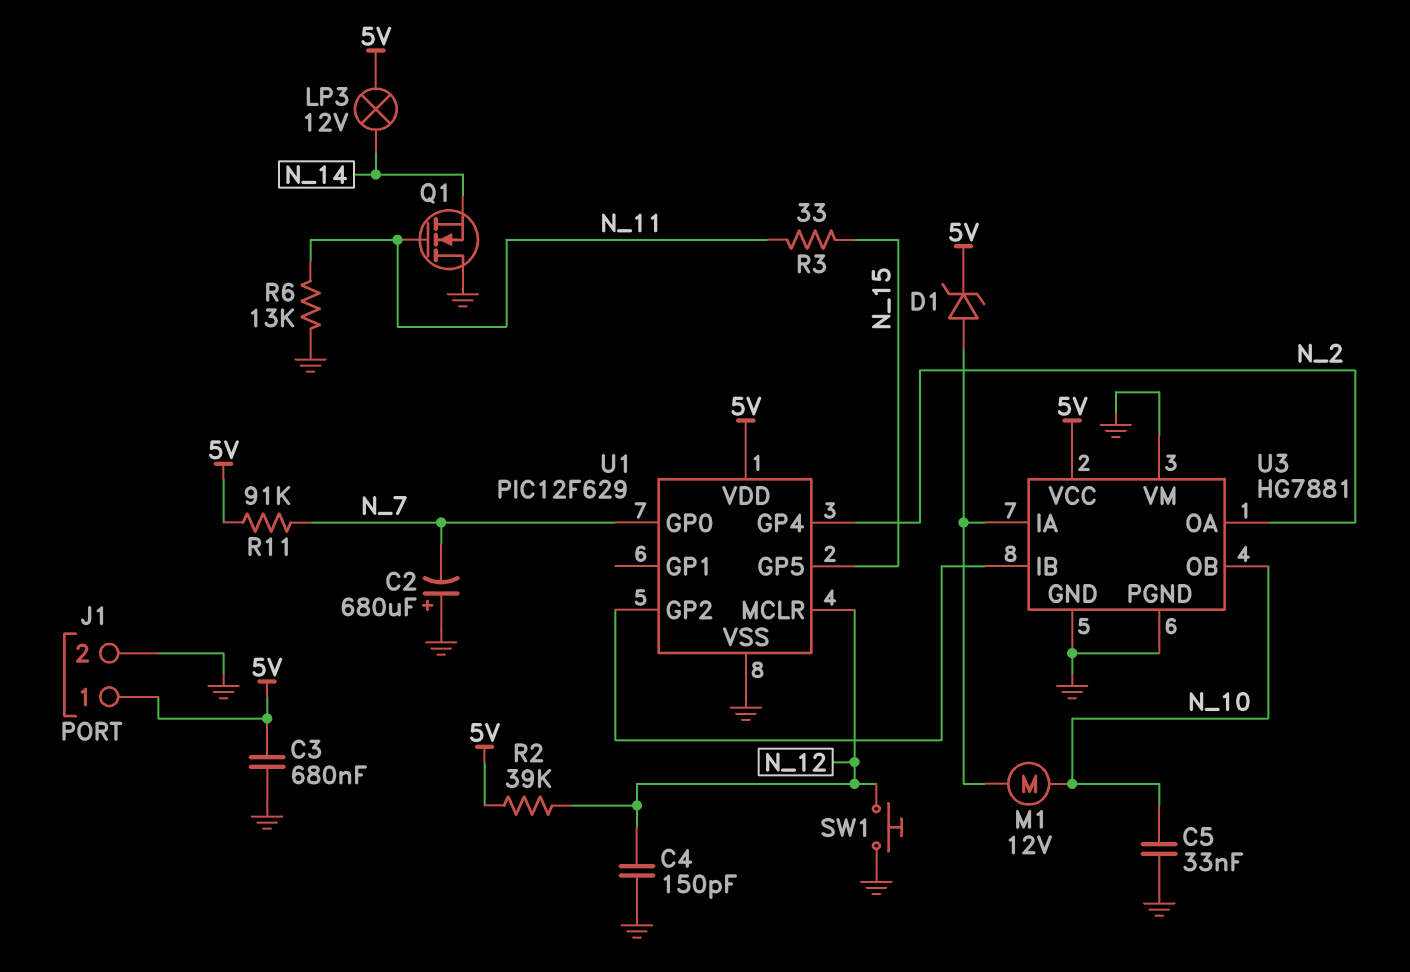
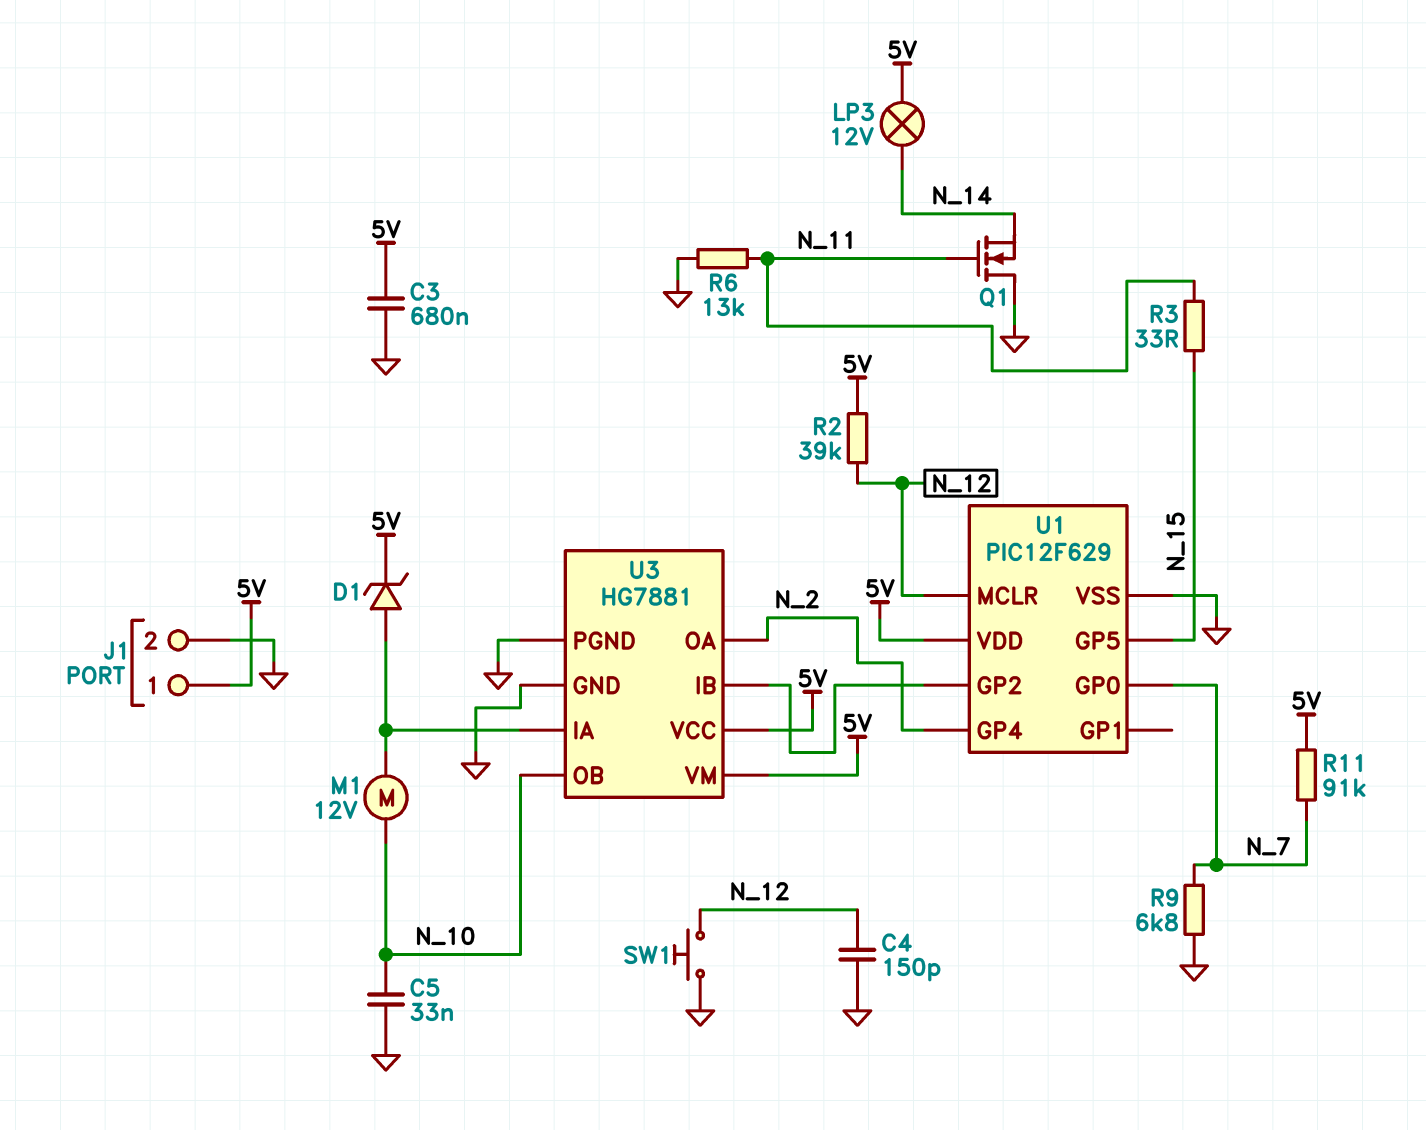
C2: 680uF (plus GND, minus N_7) -> none
R9: none -> 6.8k (GND, N_7)
U3 pin VM: GND -> 5V

